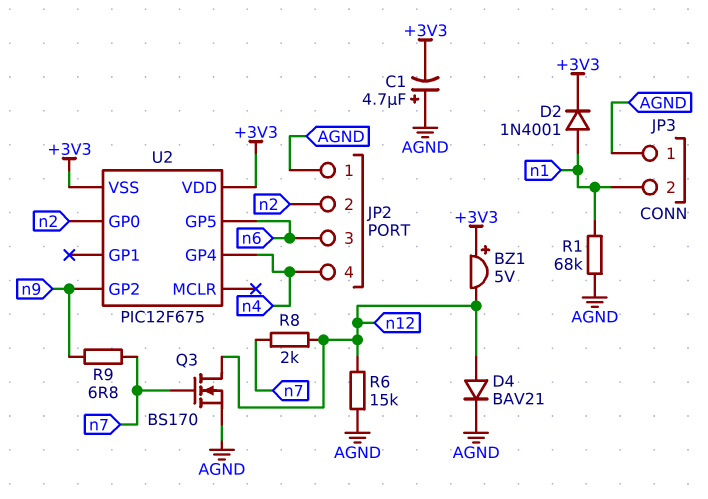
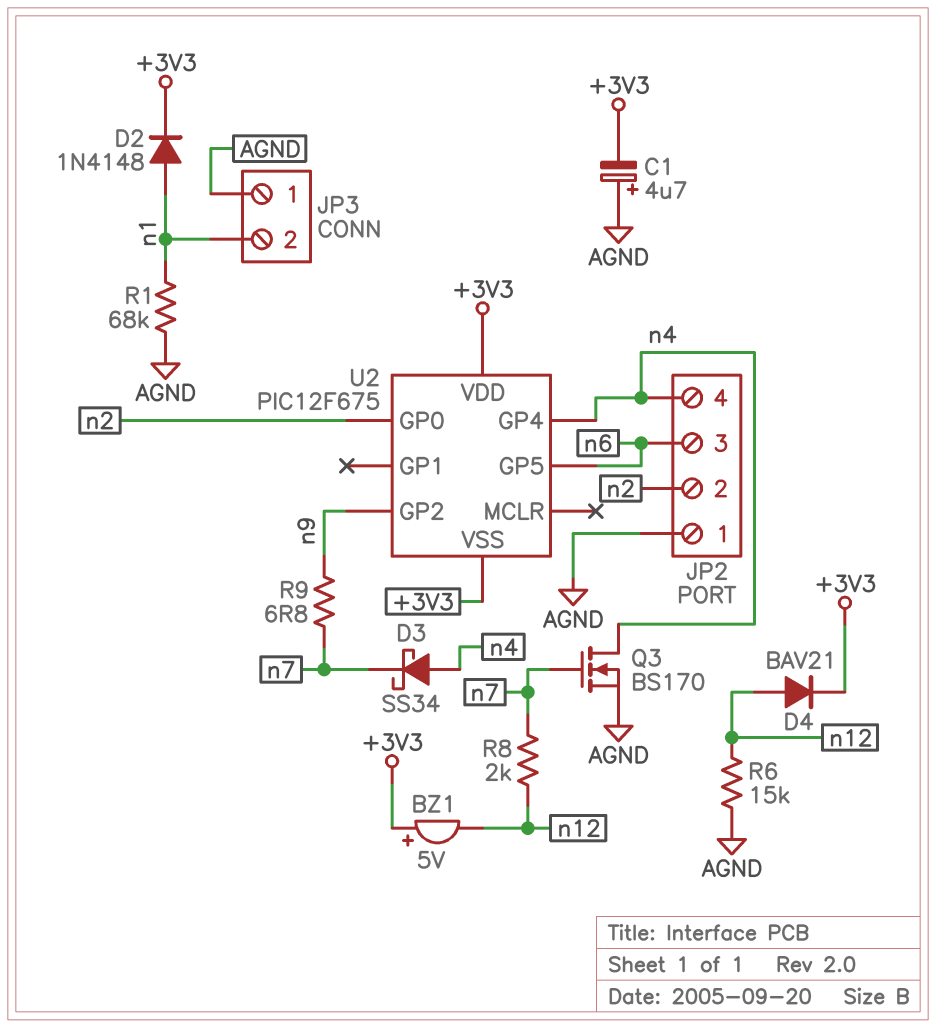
D2: diode 1N4001 (A n1, K +3V3) -> diode 1N4148 (A n1, K +3V3)
D3: none -> schottky SS34 (A n4, K n7)
D4: diode BAV21 (A n12, K AGND) -> diode BAV21 (A n12, K +3V3)
Q3: NMOS BS170 (G n7, D n12, S AGND) -> NMOS BS170 (G n7, D n4, S AGND)

